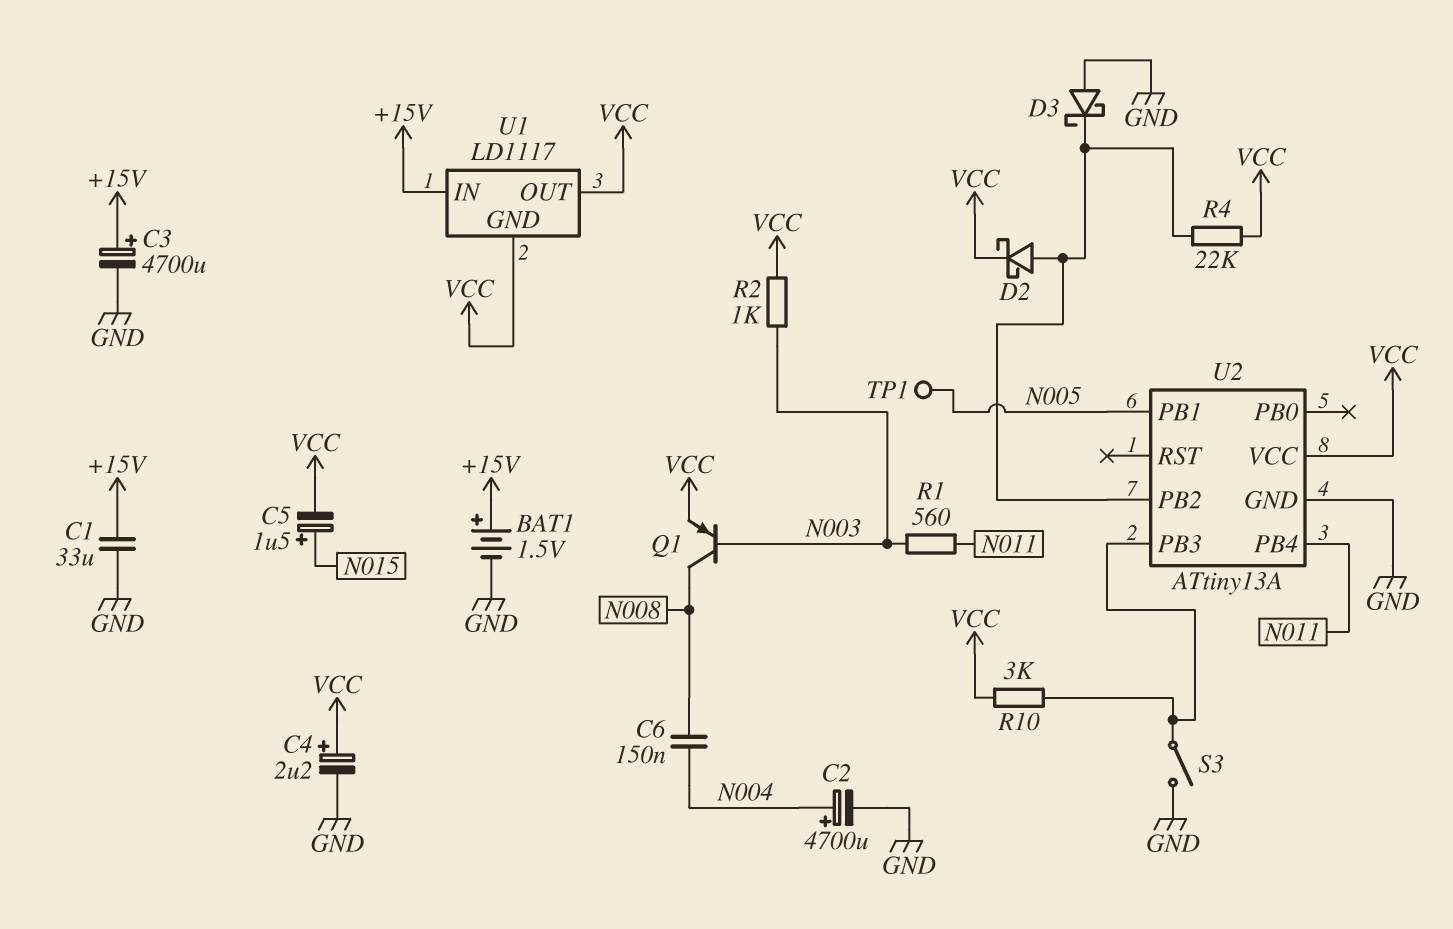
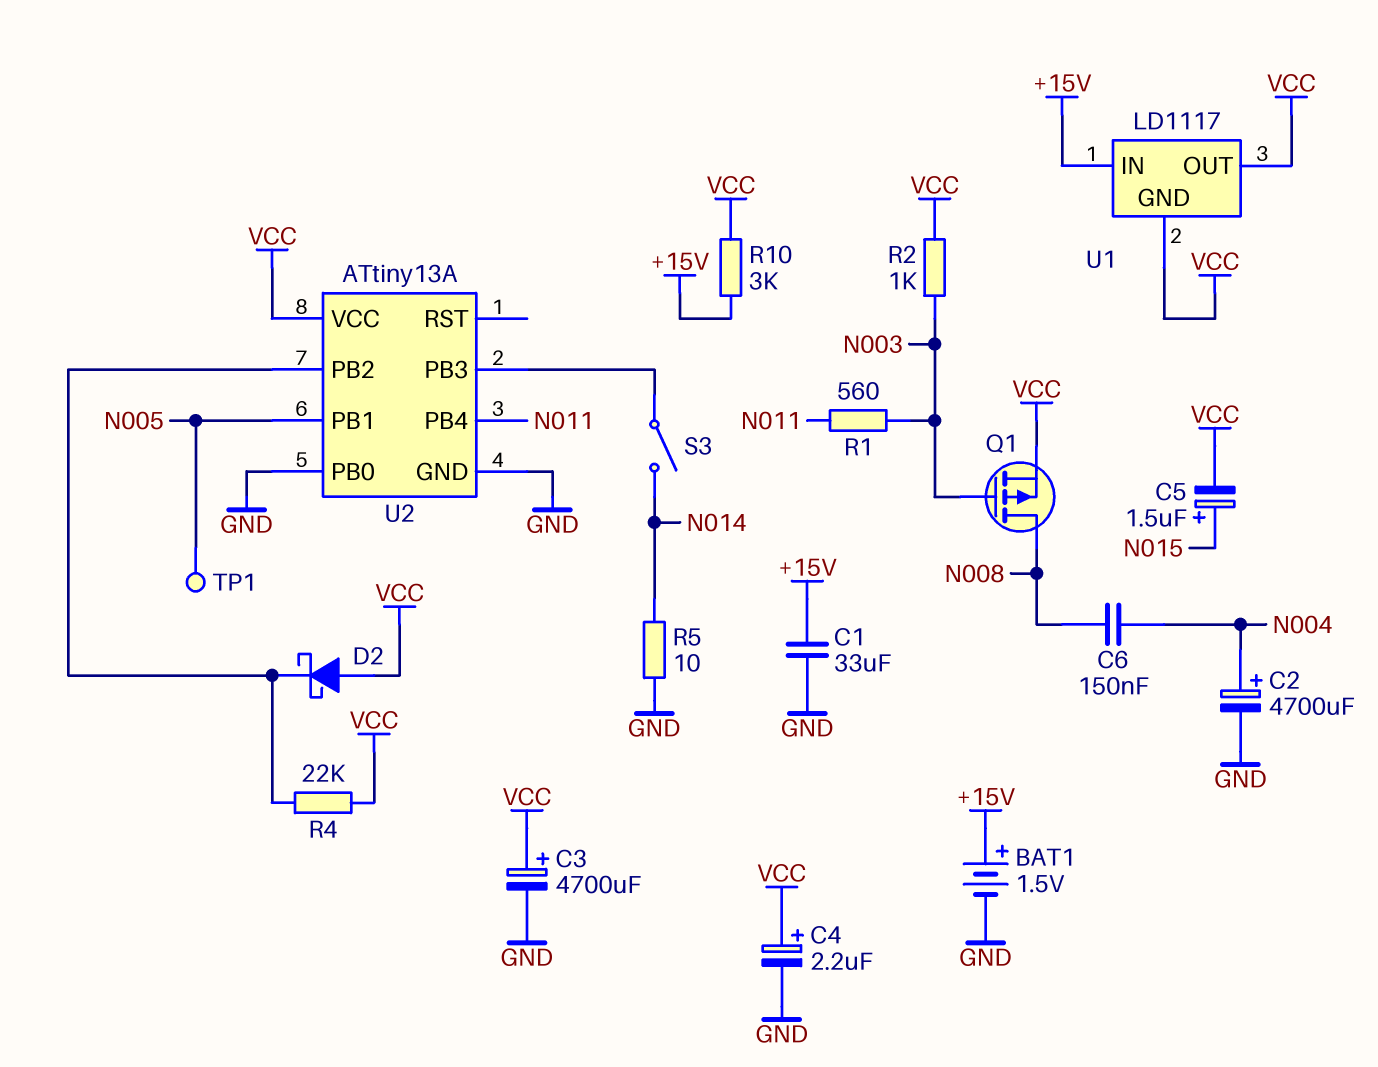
C3: 4700uF (plus +15V, minus GND) -> 4700uF (plus VCC, minus GND)
D2: schottky (A U2/PB2, K VCC) -> schottky (A VCC, K U2/PB2)
D3: schottky (A GND, K U2/PB2) -> none
Q1: PNP (B N003, C N008, E VCC) -> PMOS (G N003, D N008, S VCC)
R5: none -> 10 (GND, N014)
R10: 3k (U2/PB3, VCC) -> 3k (+15V, VCC)
S3: switch (GND, U2/PB3) -> switch (N014, U2/PB3)
U2 pin PB0: none -> GND

